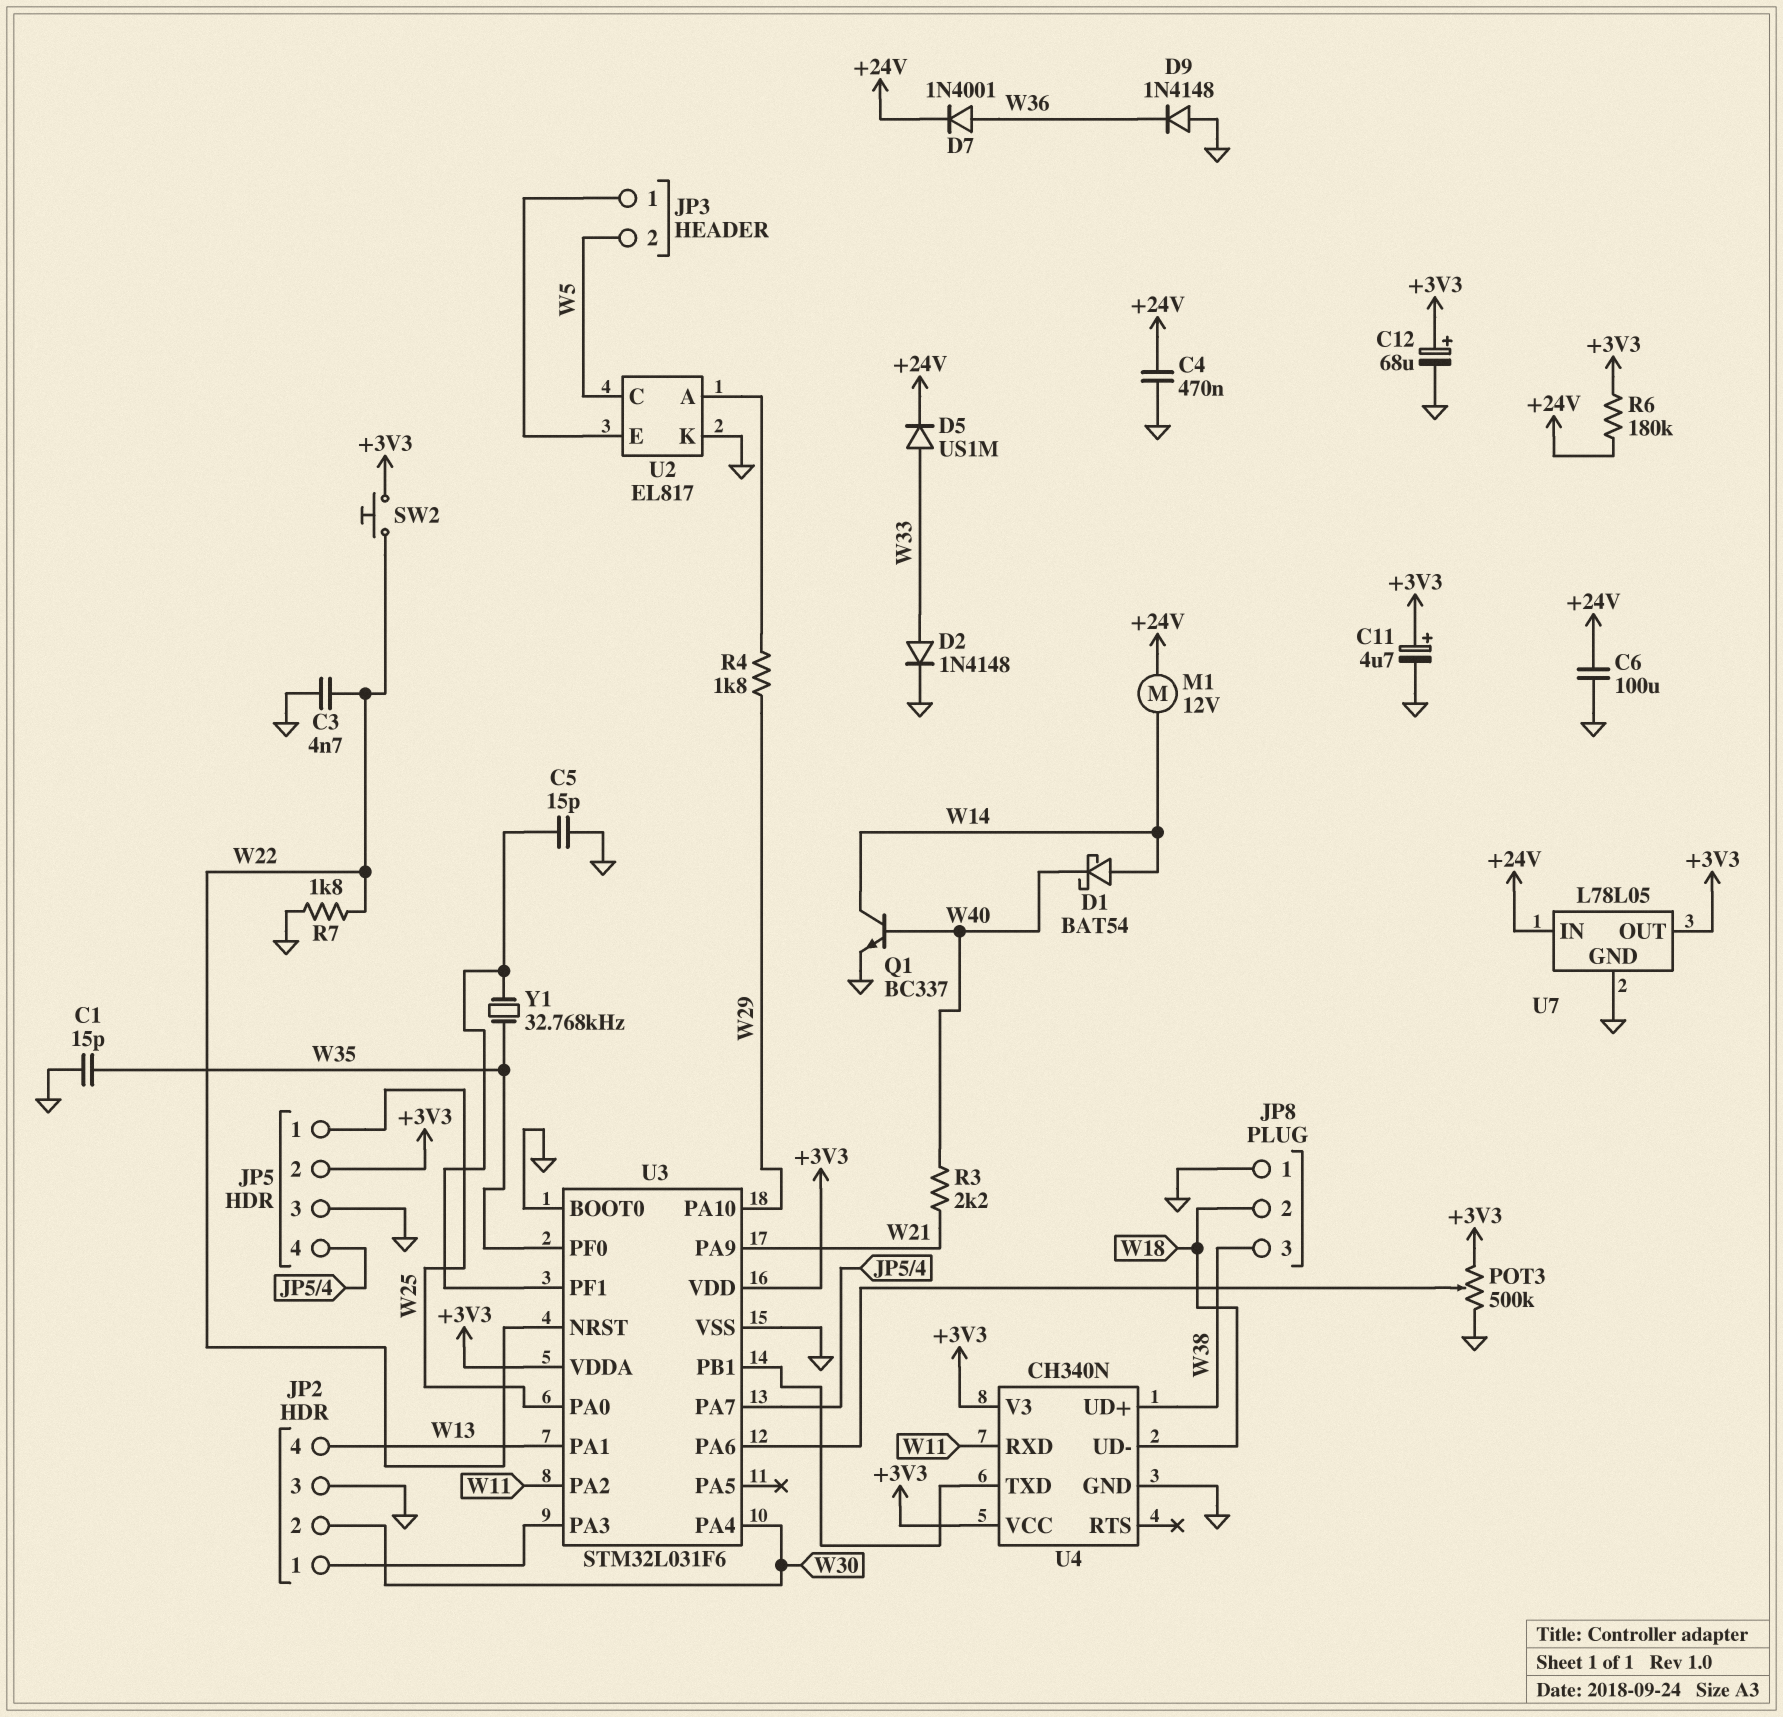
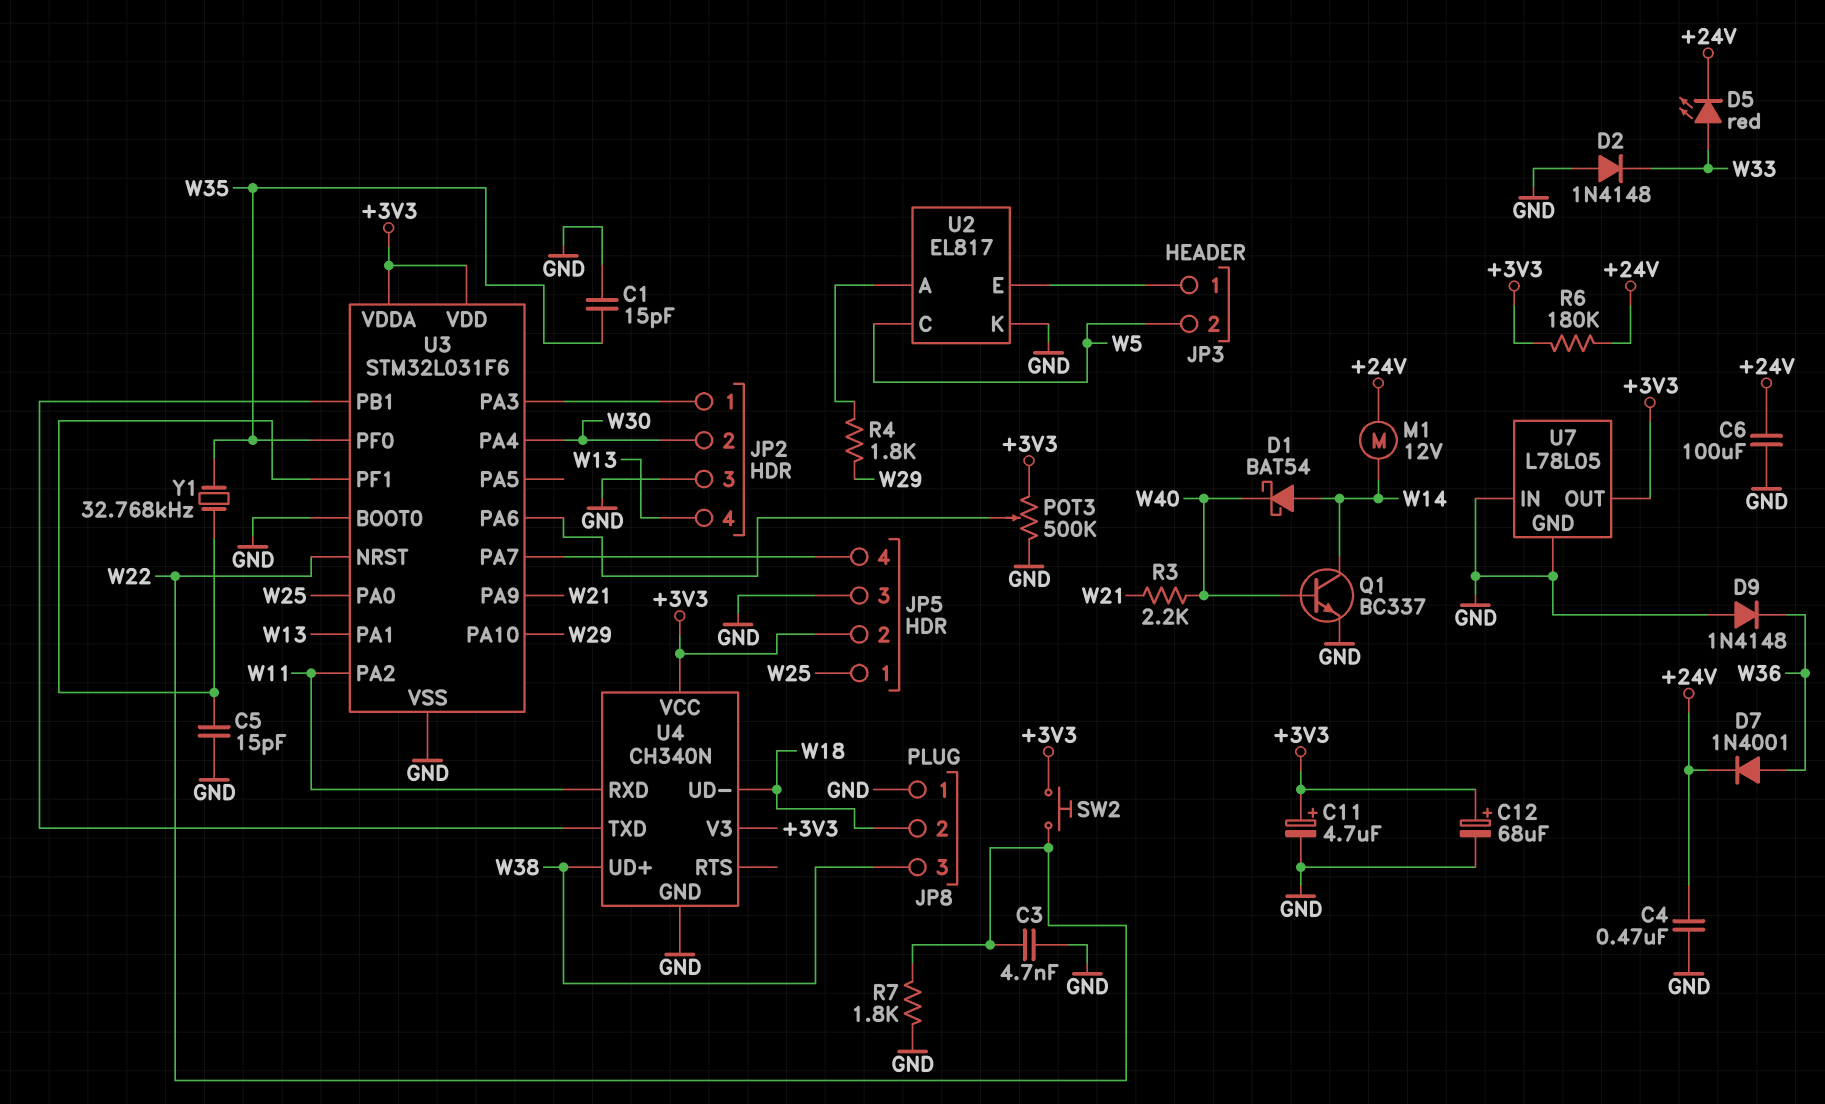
D2: diode 1N4148 (A W33, K GND) -> diode 1N4148 (A GND, K W33)
D5: diode US1M (A W33, K +24V) -> LED red (A W33, K +24V)
U7 pin IN: +24V -> GND

